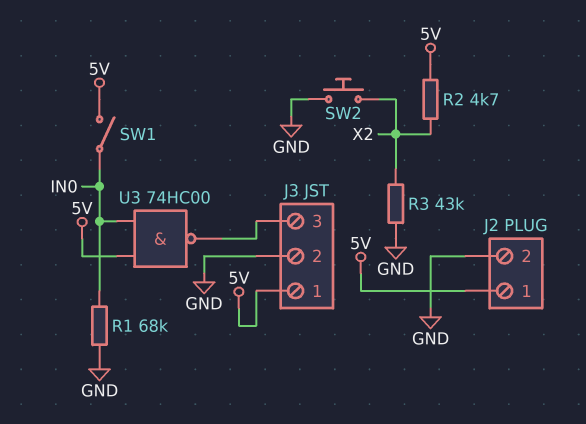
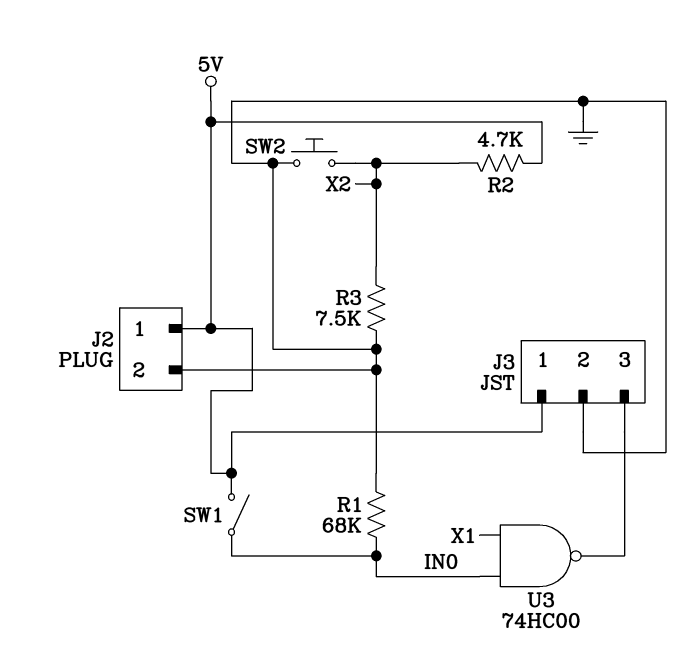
R3: 43k (GND, X2) -> 7.5k (GND, X2)
U3: NAND 74HC00 (in 5V, in IN0, out J3/3) -> NAND 74HC00 (in IN0, in X1, out J3/3)

